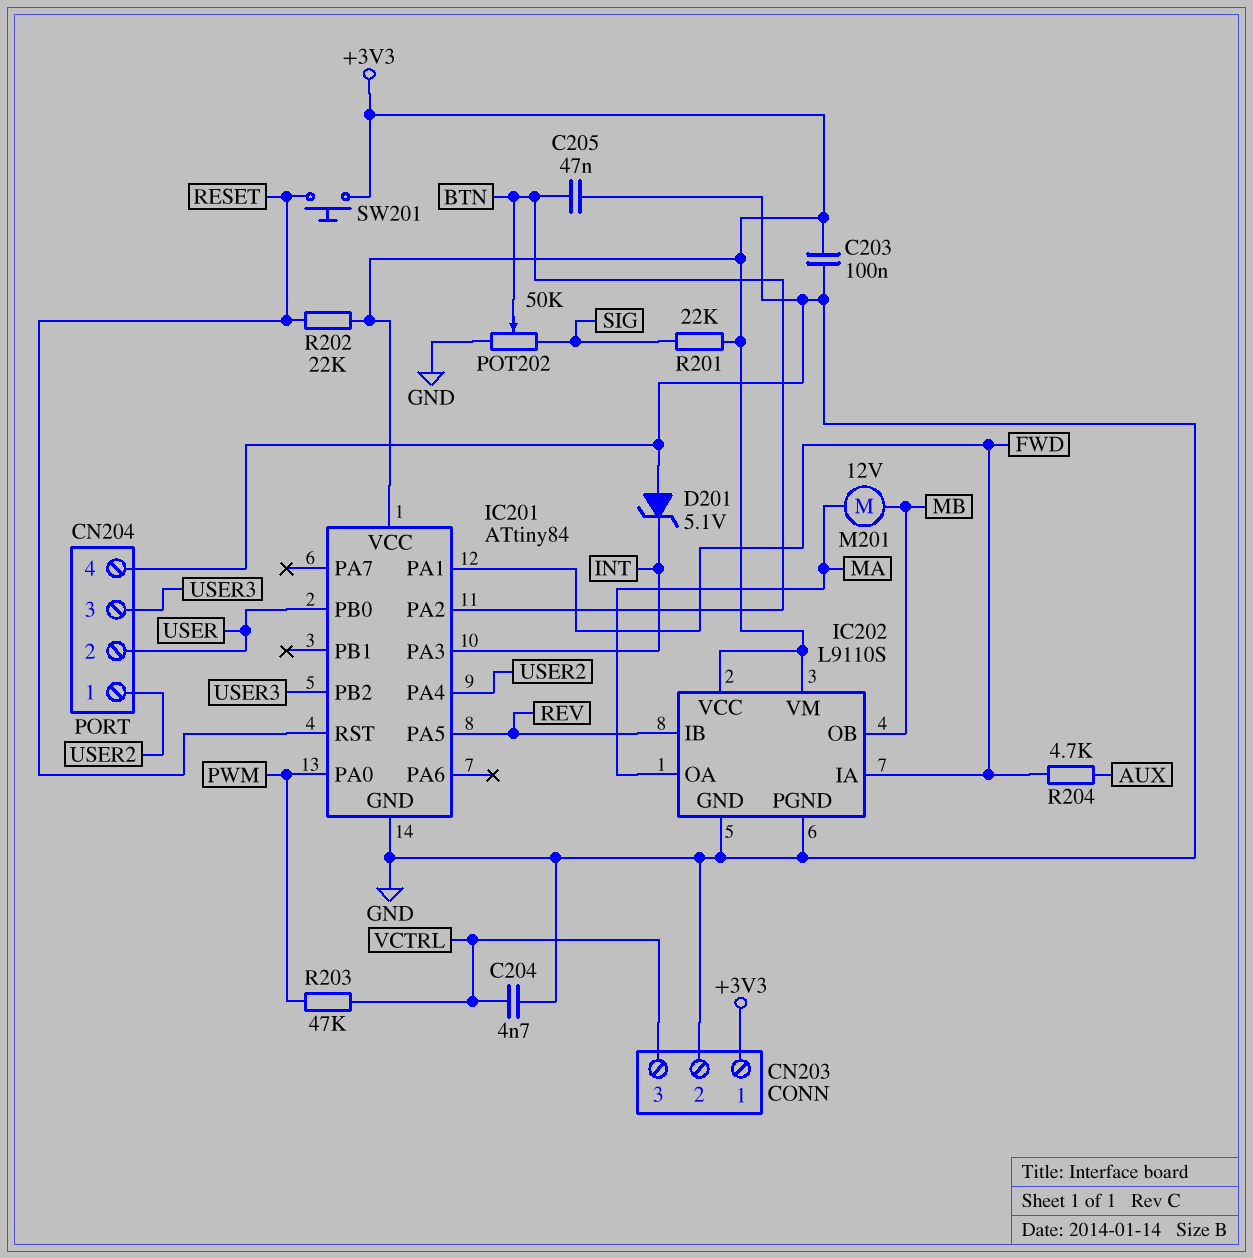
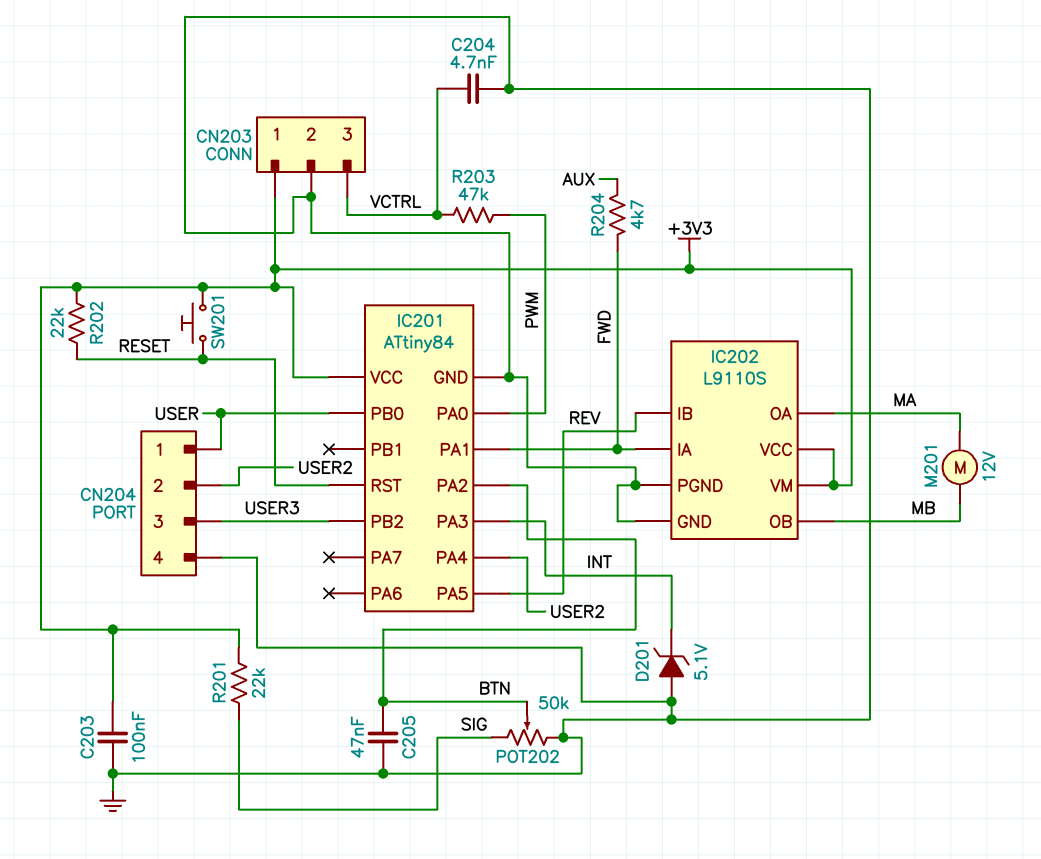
CN204 pin 1: USER2 -> USER
CN204 pin 2: USER -> USER2

